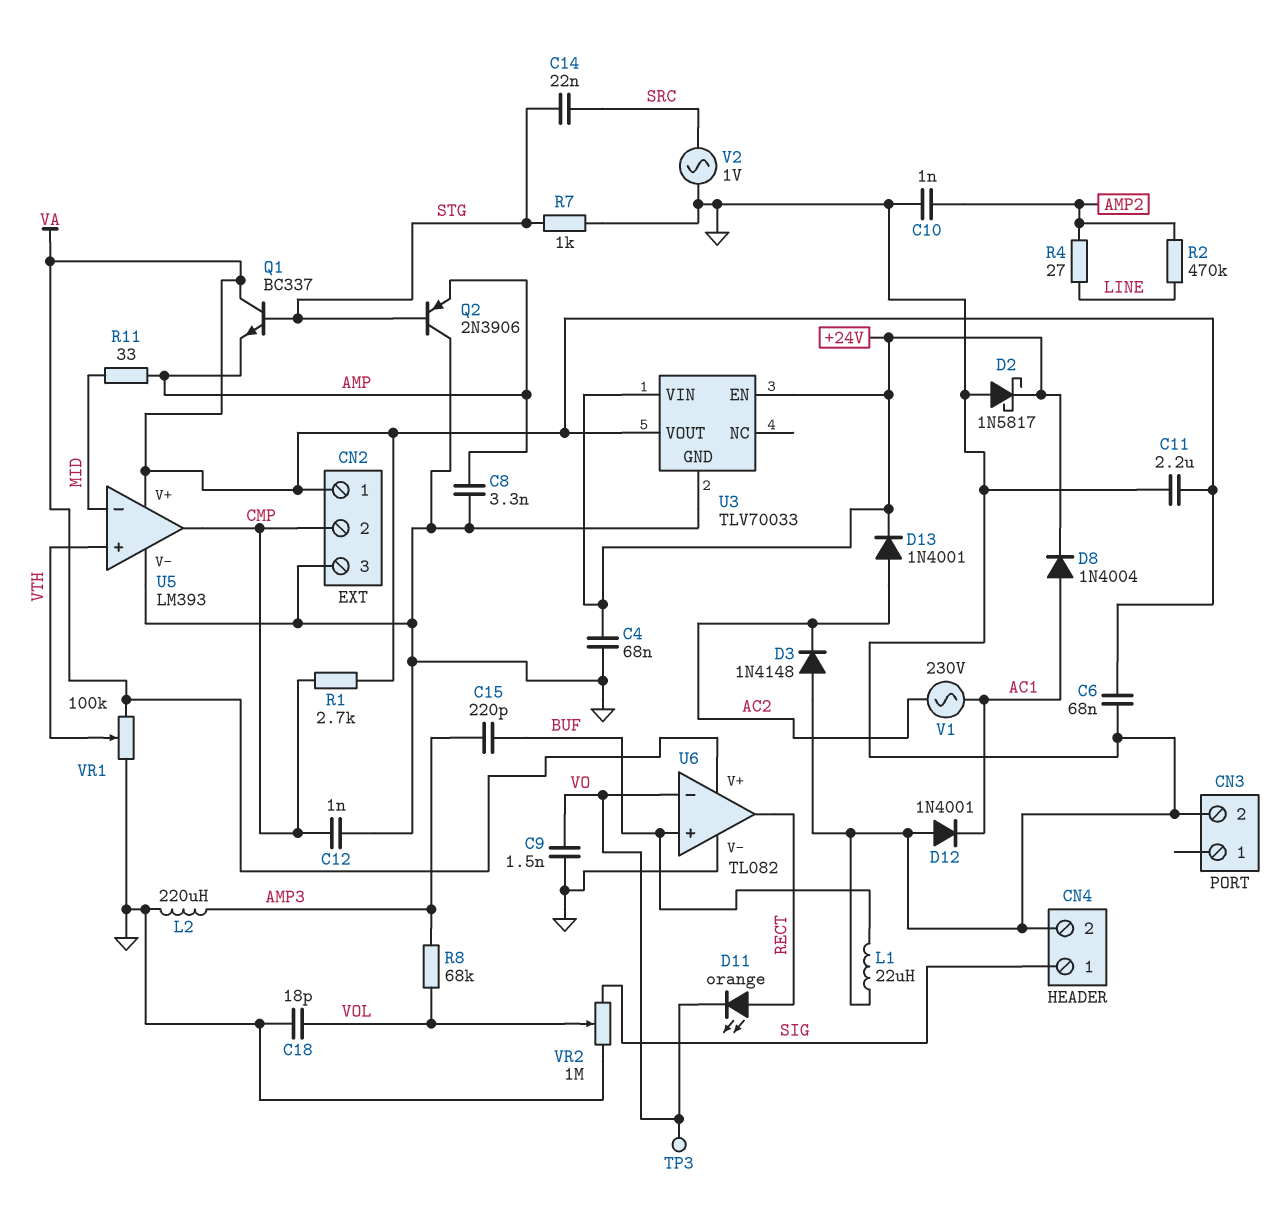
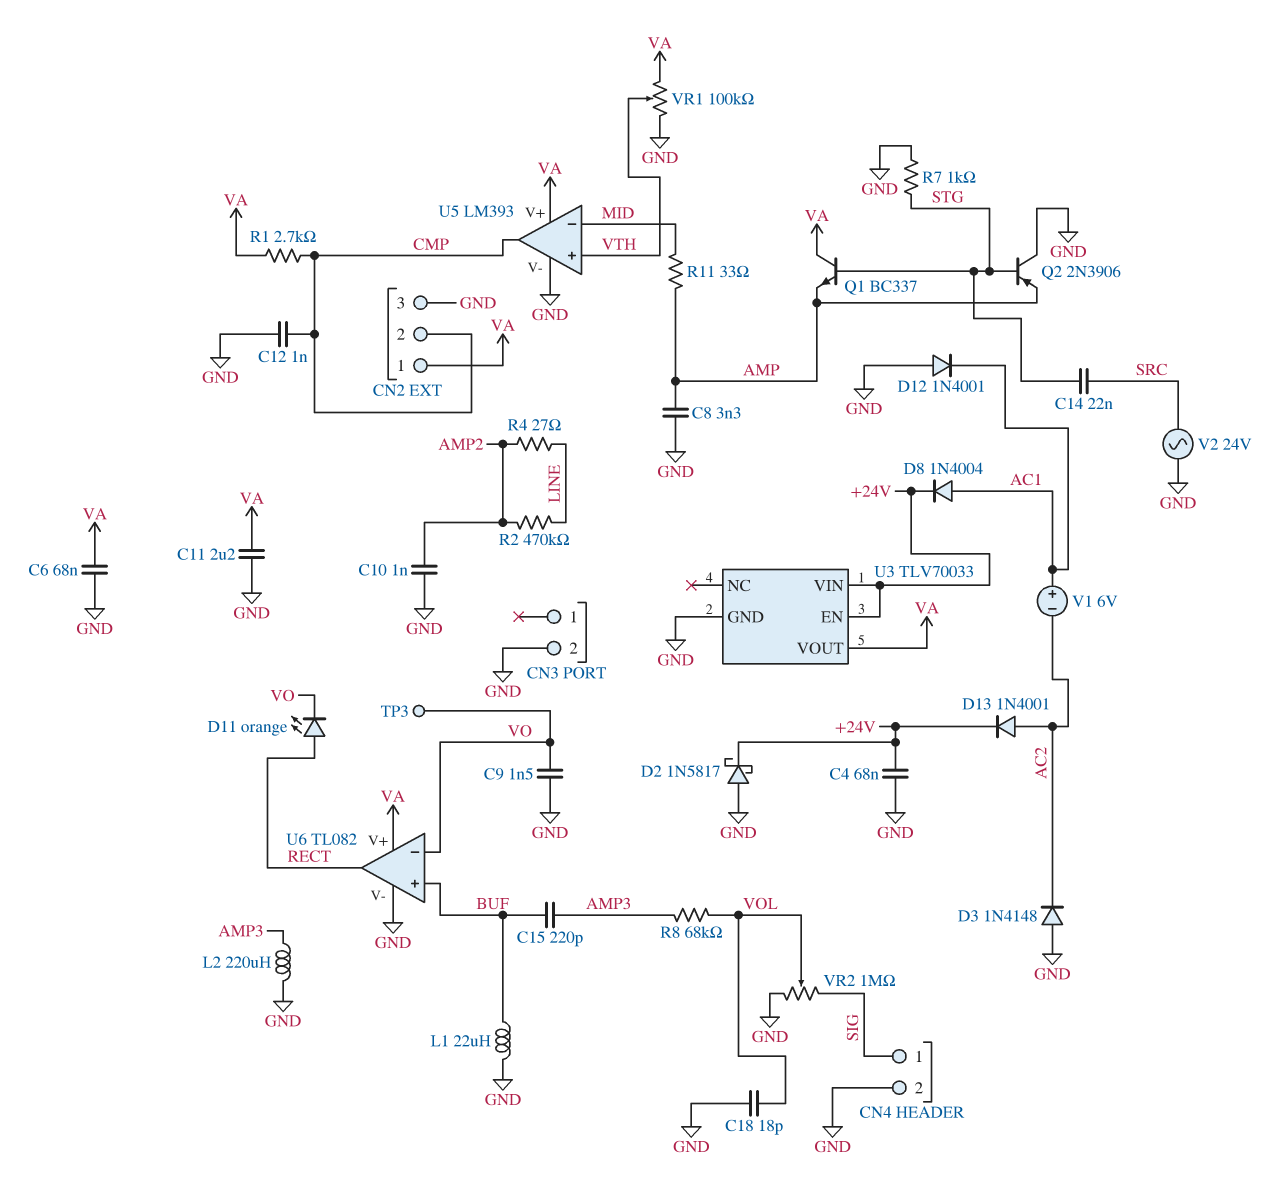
V1: AC 230V (AC1, AC2) -> 6V (plus AC1, minus AC2)
V2: AC 1V (GND, SRC) -> AC 24V (GND, SRC)

